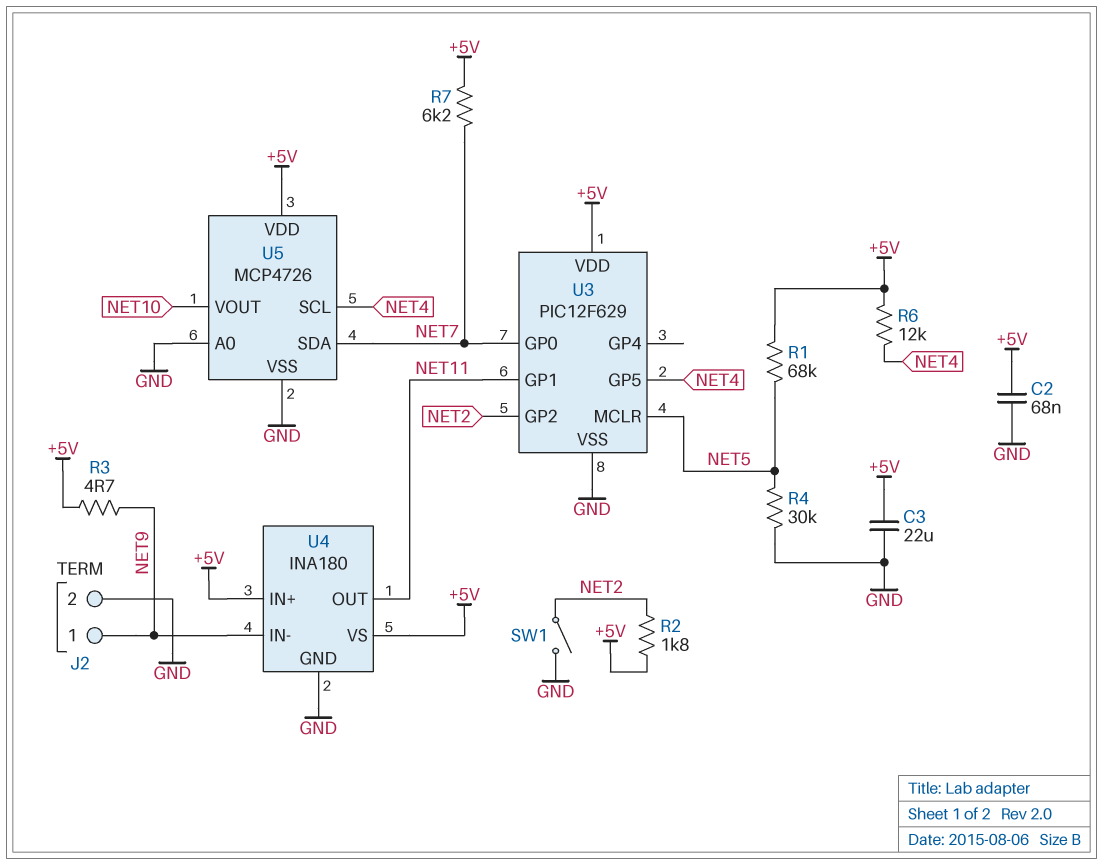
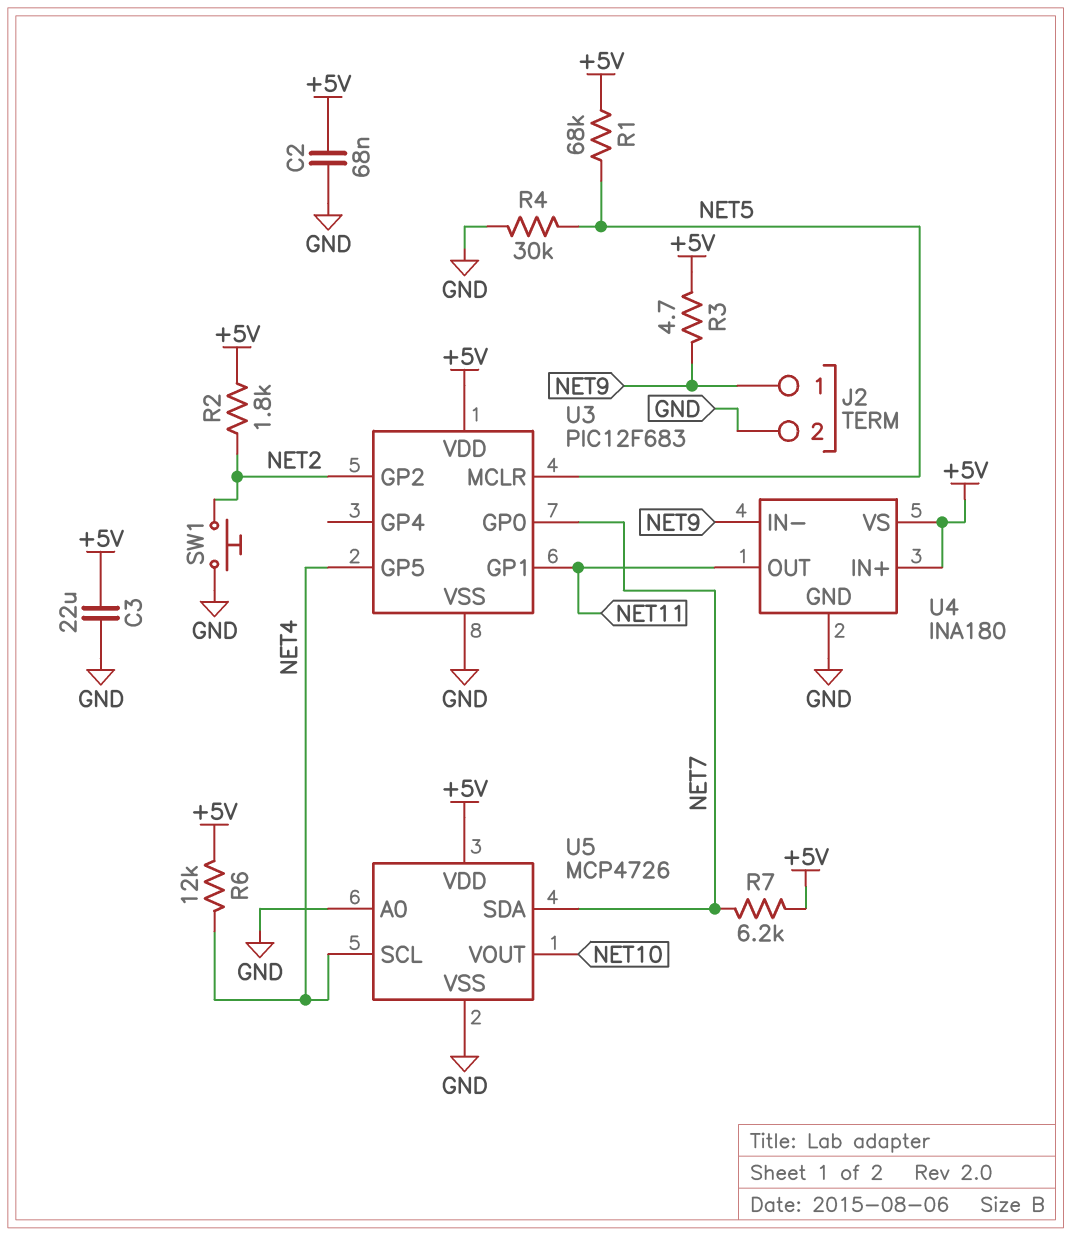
SW1: switch (GND, NET2) -> button (GND, NET2)
U3: PIC12F629 -> PIC12F683

